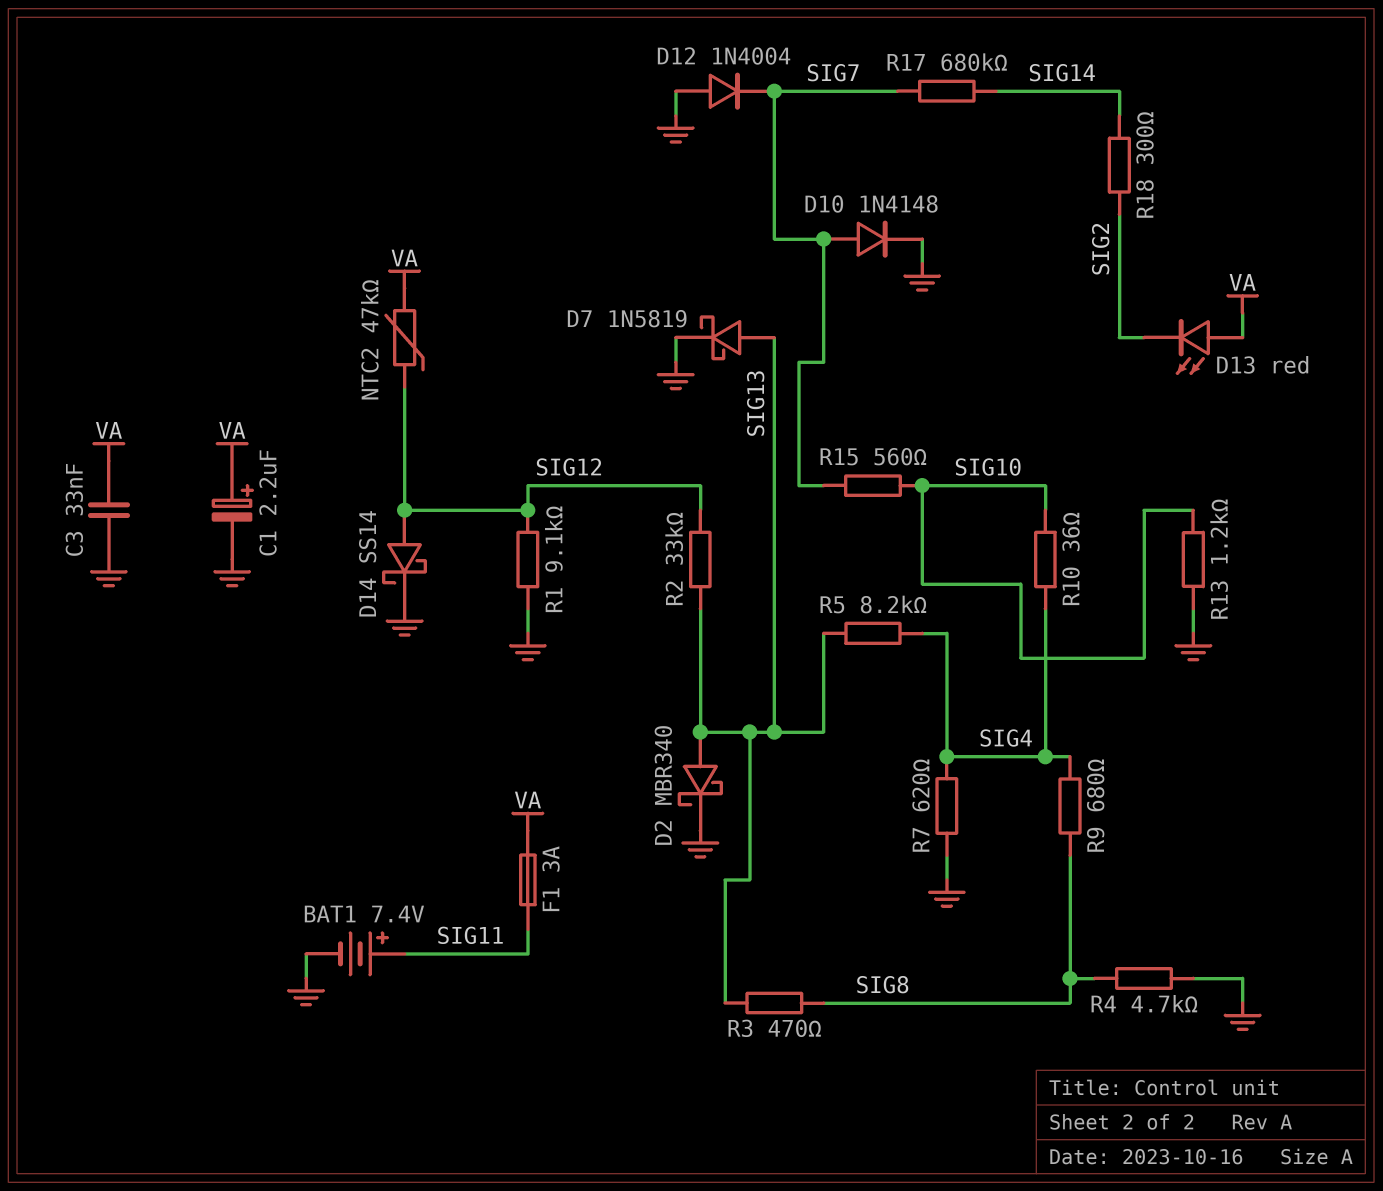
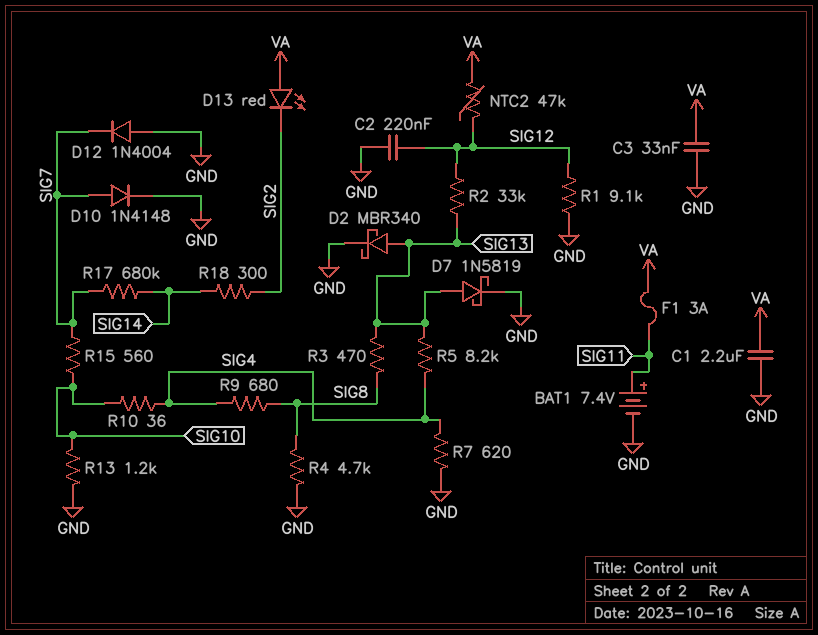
C1: 2.2uF (plus VA, minus GND) -> 2.2uF (GND, VA)
C2: none -> 220nF (GND, SIG12)
D14: schottky SS14 (A SIG12, K GND) -> none

